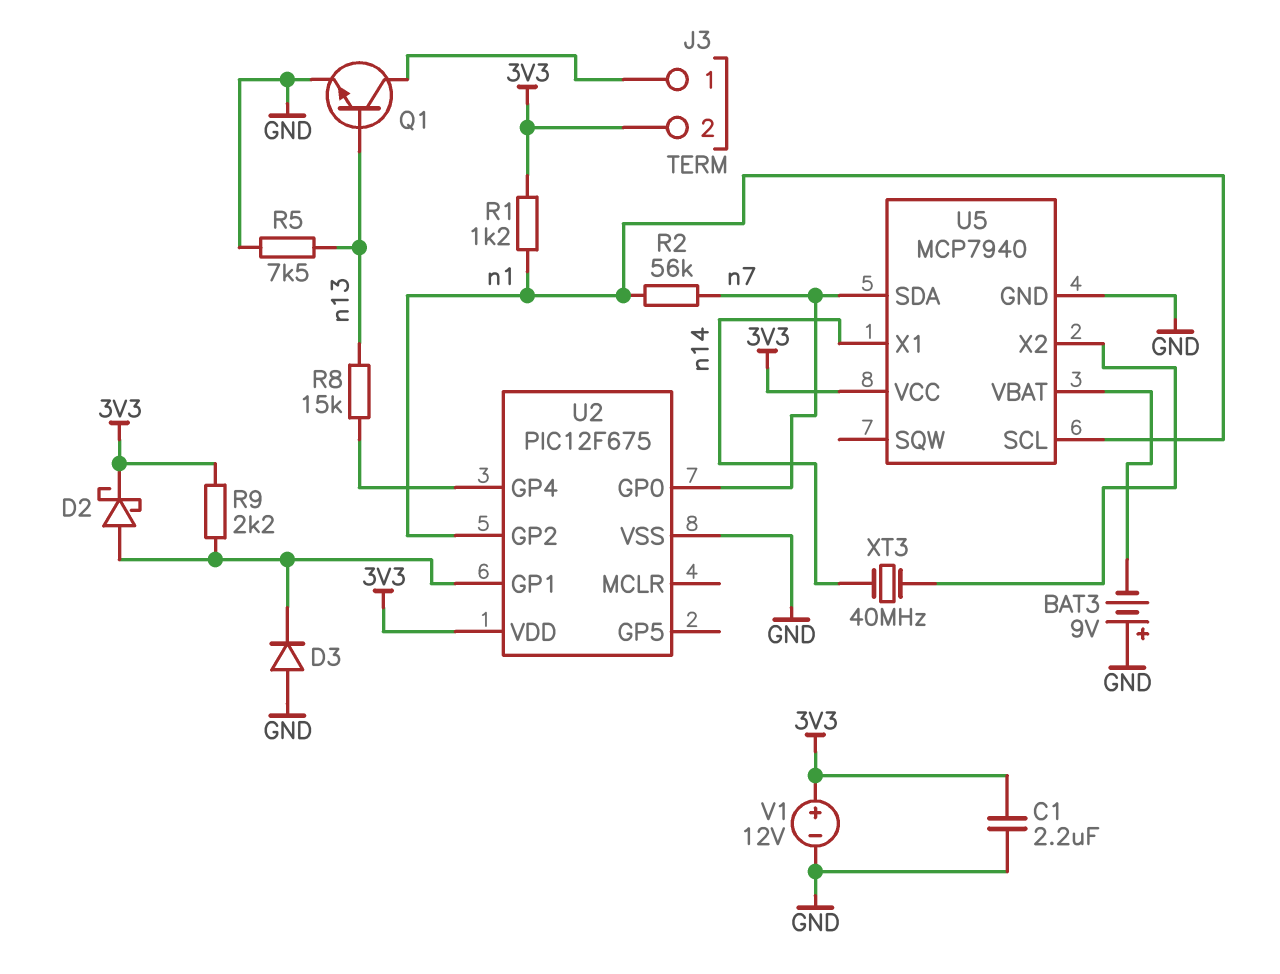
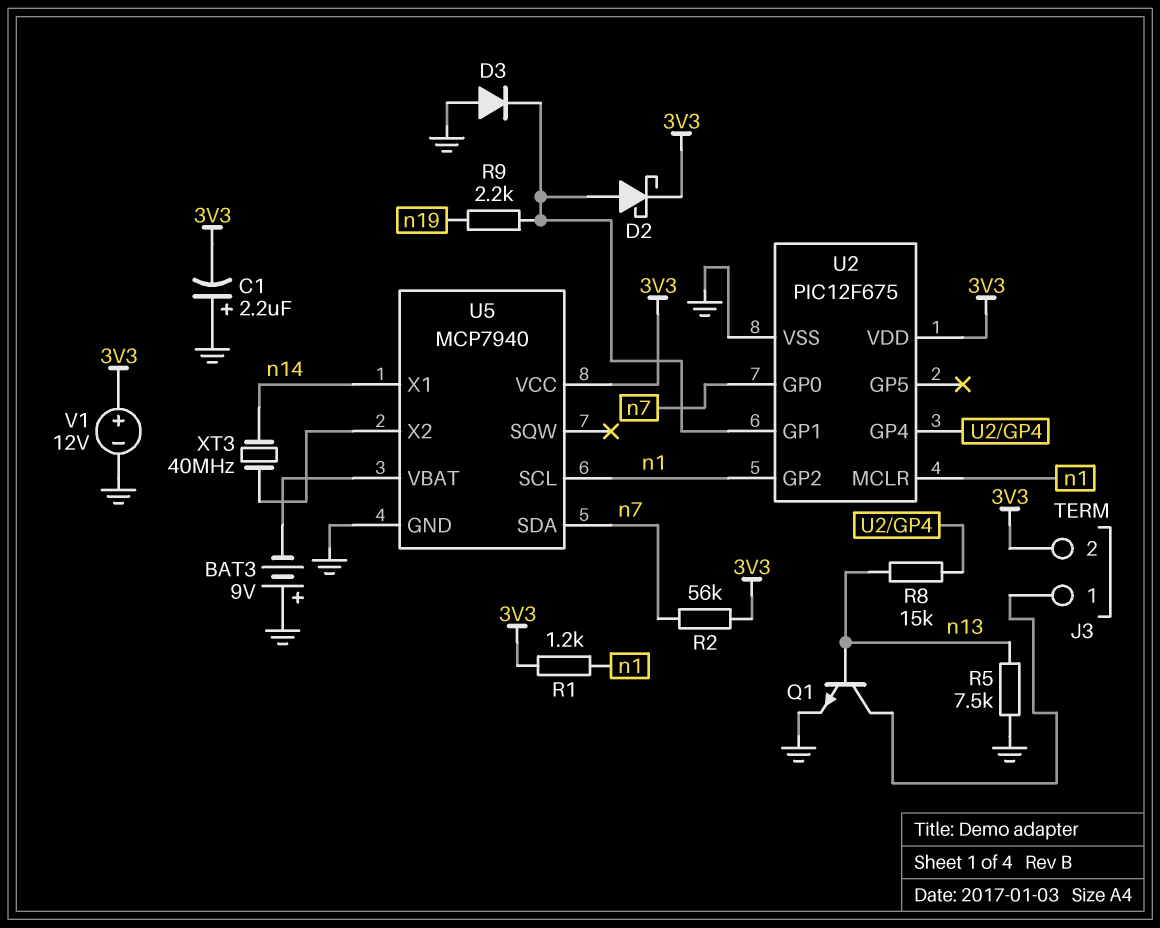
C1: 2.2uF (3V3, GND) -> 2.2uF (plus GND, minus 3V3)
R2: 56k (n1, n7) -> 56k (3V3, n7)
R9: 2.2k (3V3, U2/GP1) -> 2.2k (U2/GP1, n19)
U2 pin MCLR: none -> n1

